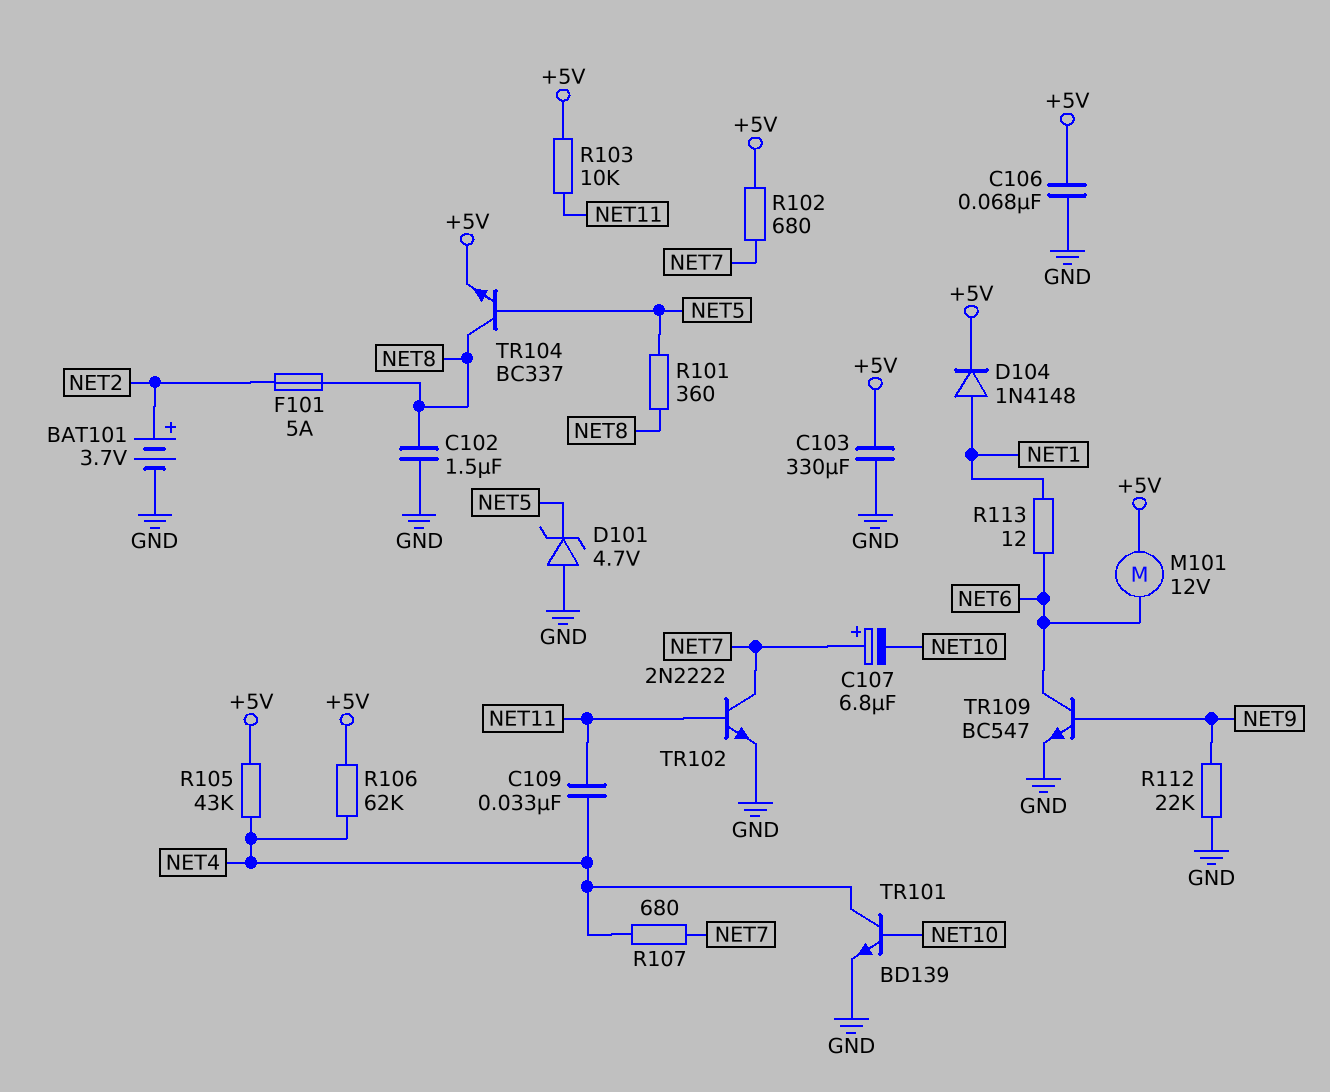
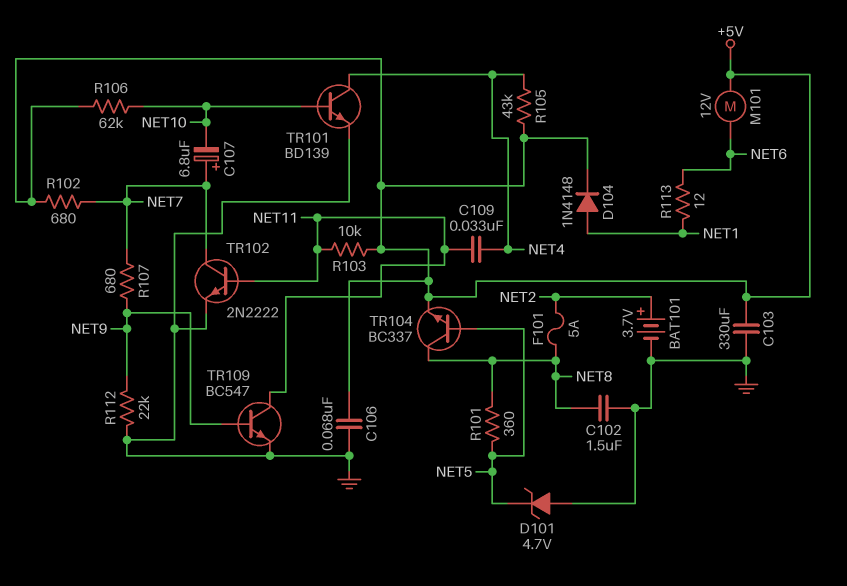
R106: 62k (+5V, NET4) -> 62k (+5V, NET10)
R107: 680 (NET4, NET7) -> 680 (NET7, NET9)
TR109: NPN BC547 (B NET9, C NET6, E GND) -> NPN BC547 (B NET9, C NET11, E GND)

